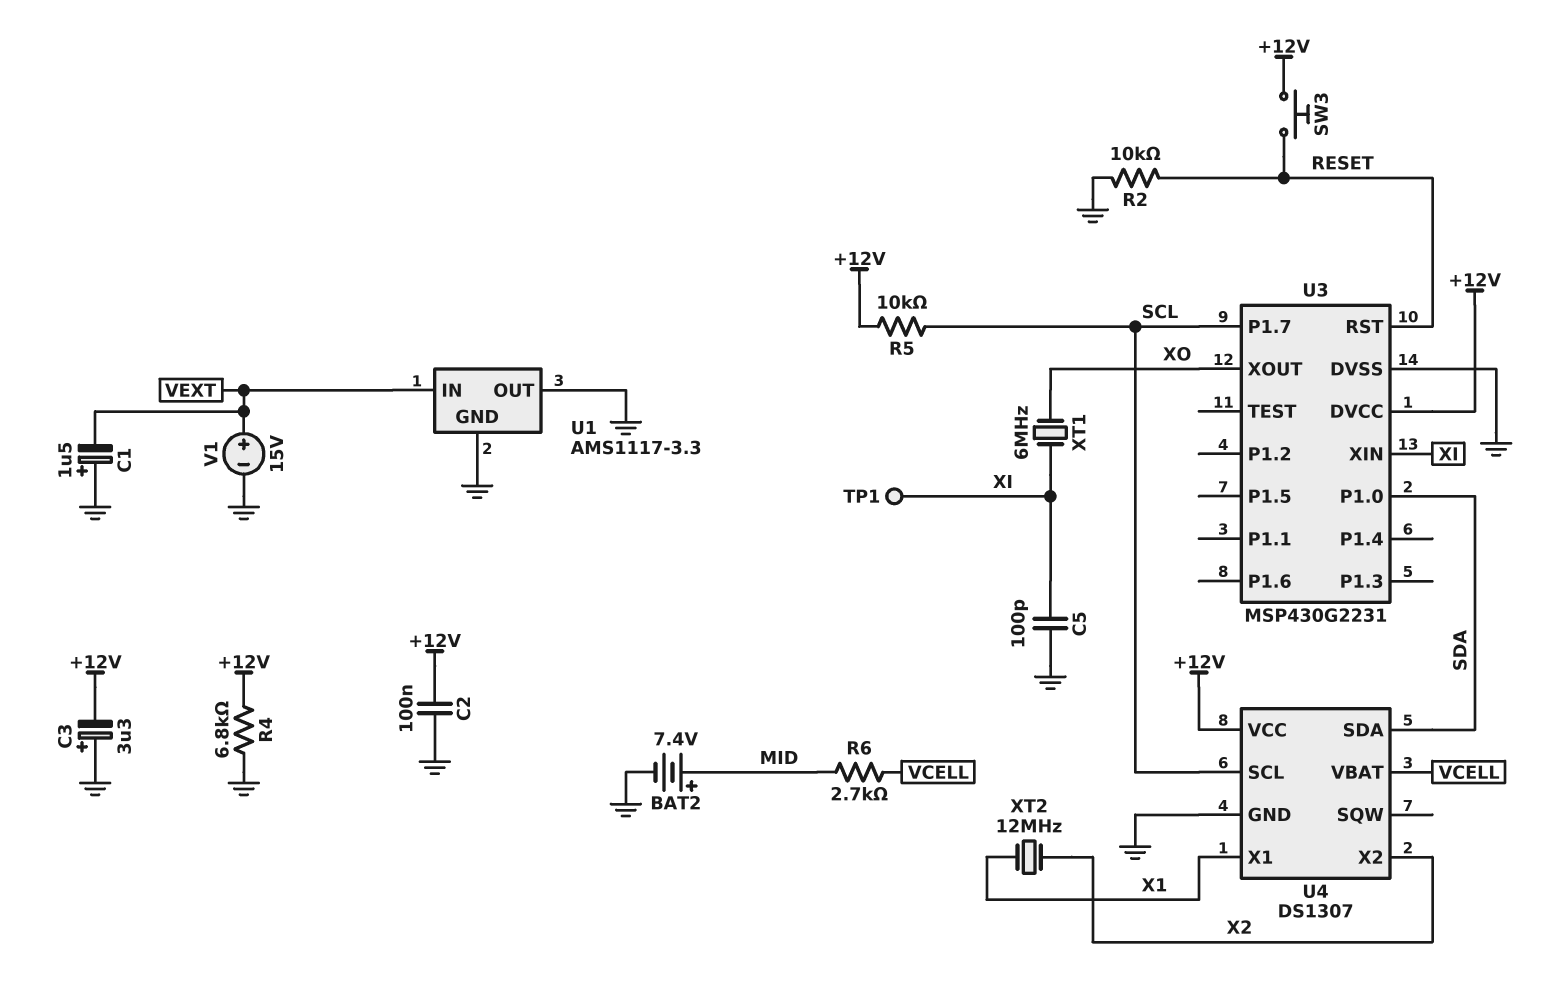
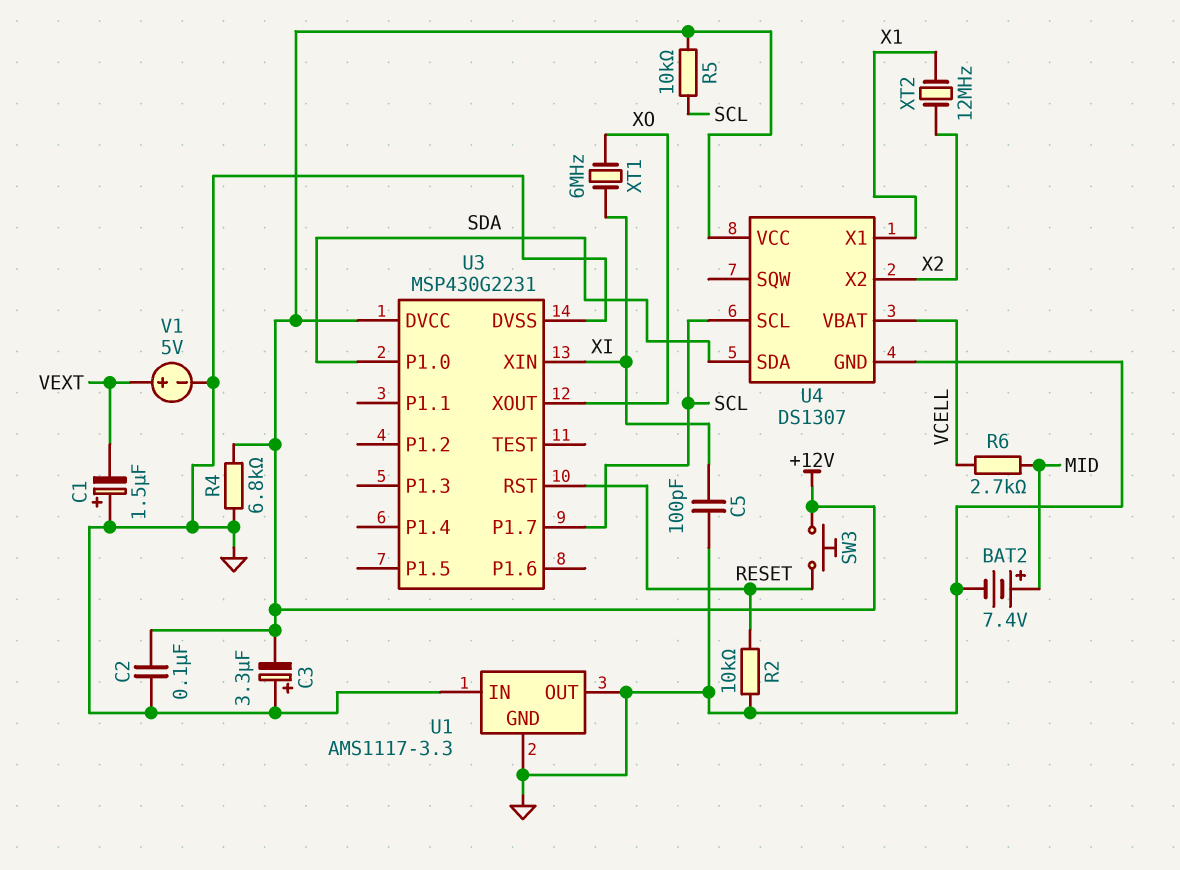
TP1: test point (XI) -> none
U1 pin IN: VEXT -> GND
V1: 15V (plus VEXT, minus GND) -> 5V (plus VEXT, minus GND)

